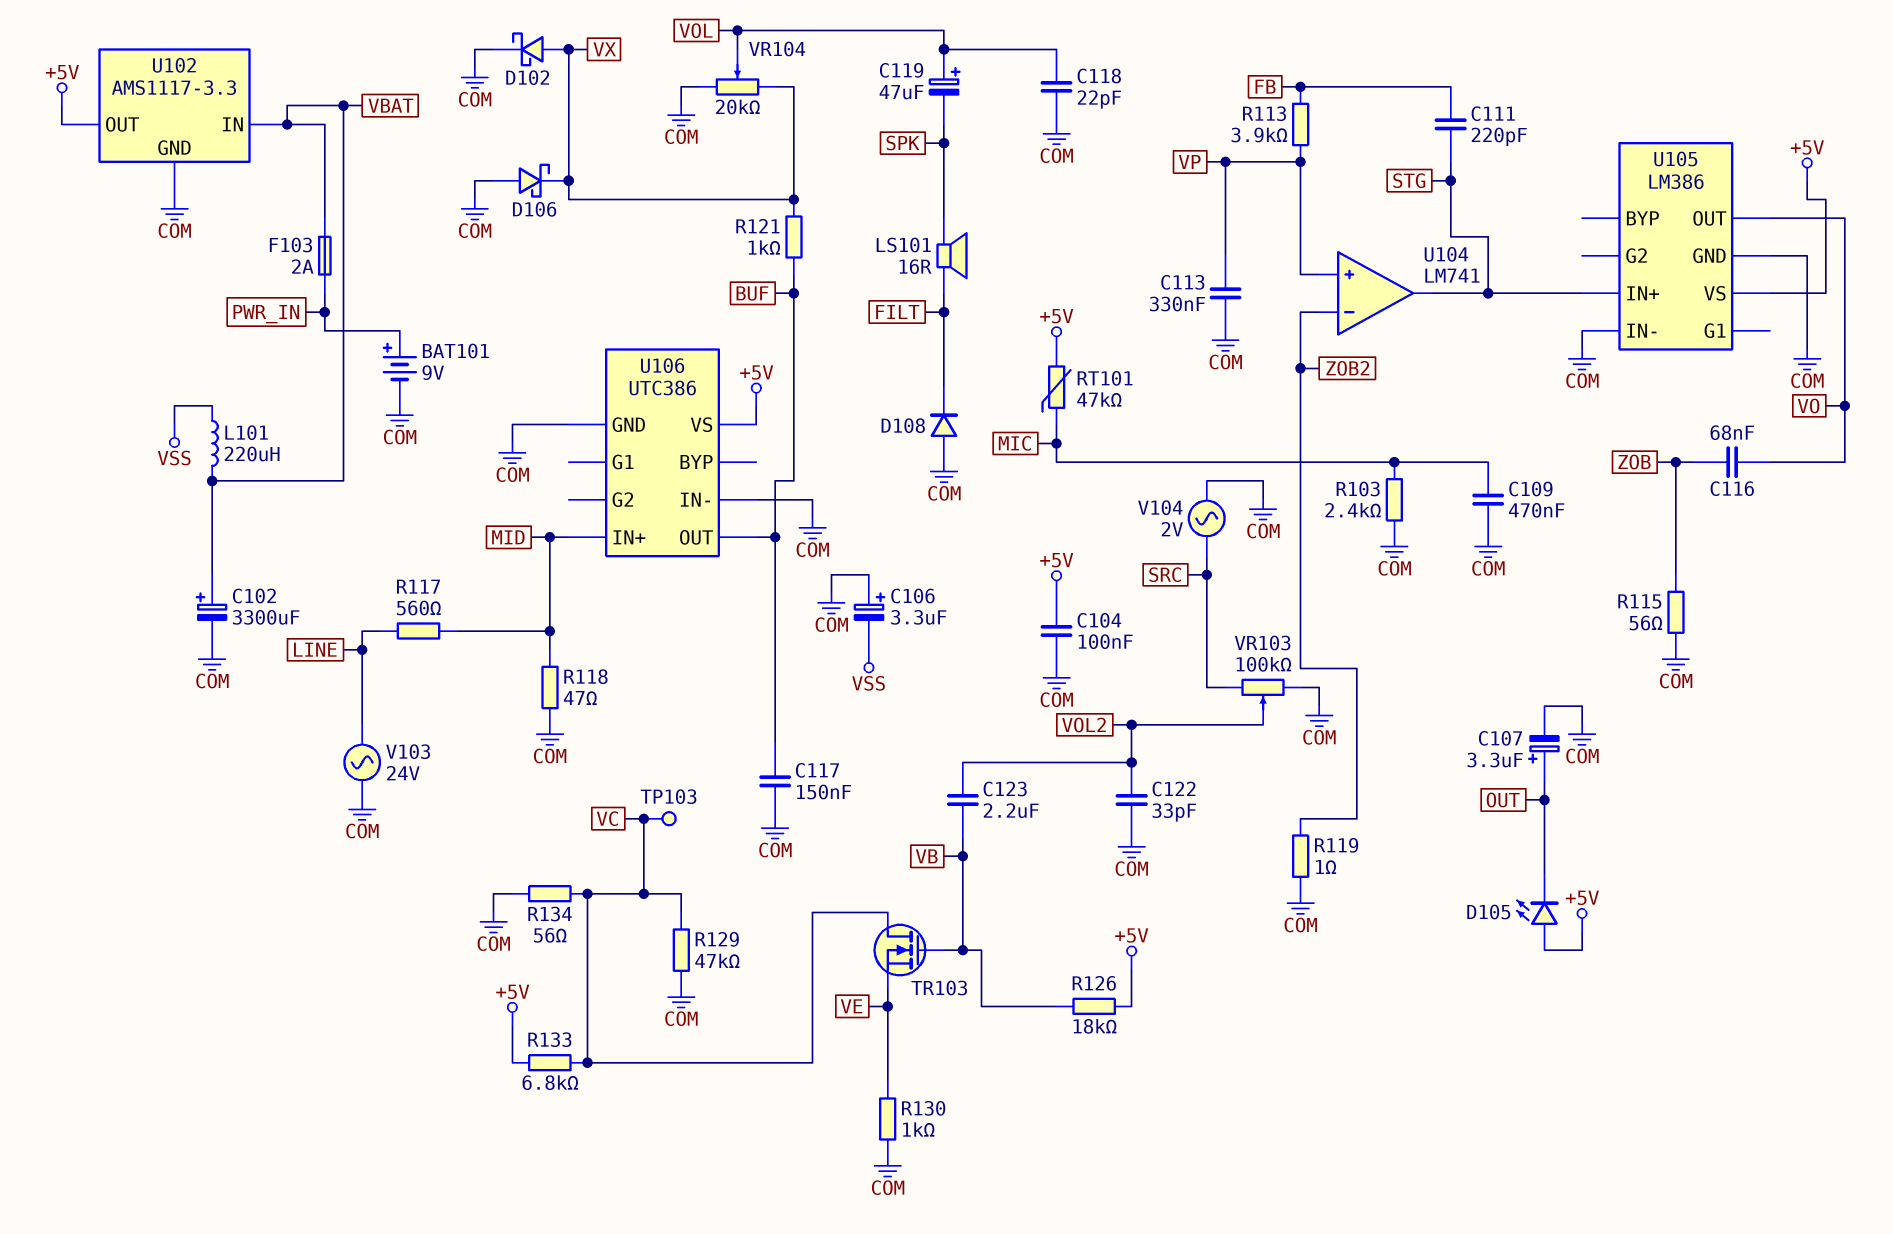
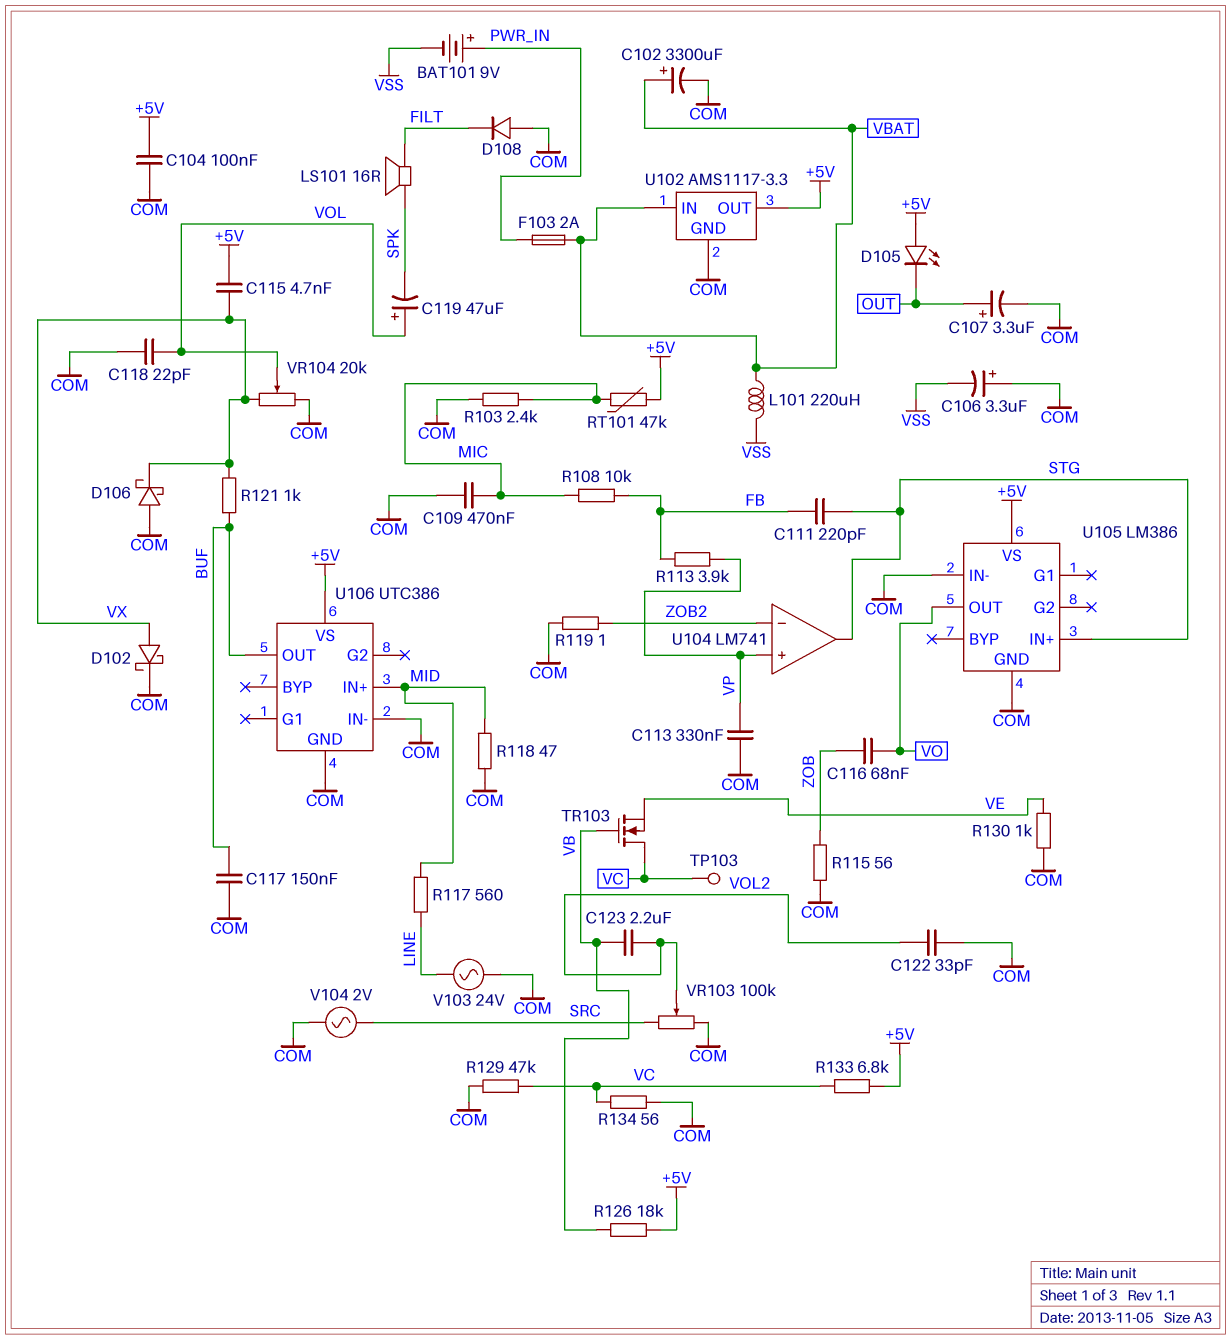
BAT101: 9V (plus PWR_IN, minus COM) -> 9V (plus PWR_IN, minus VSS)
C115: none -> 4.7nF (+5V, VX)
R108: none -> 10k (FB, MIC)

